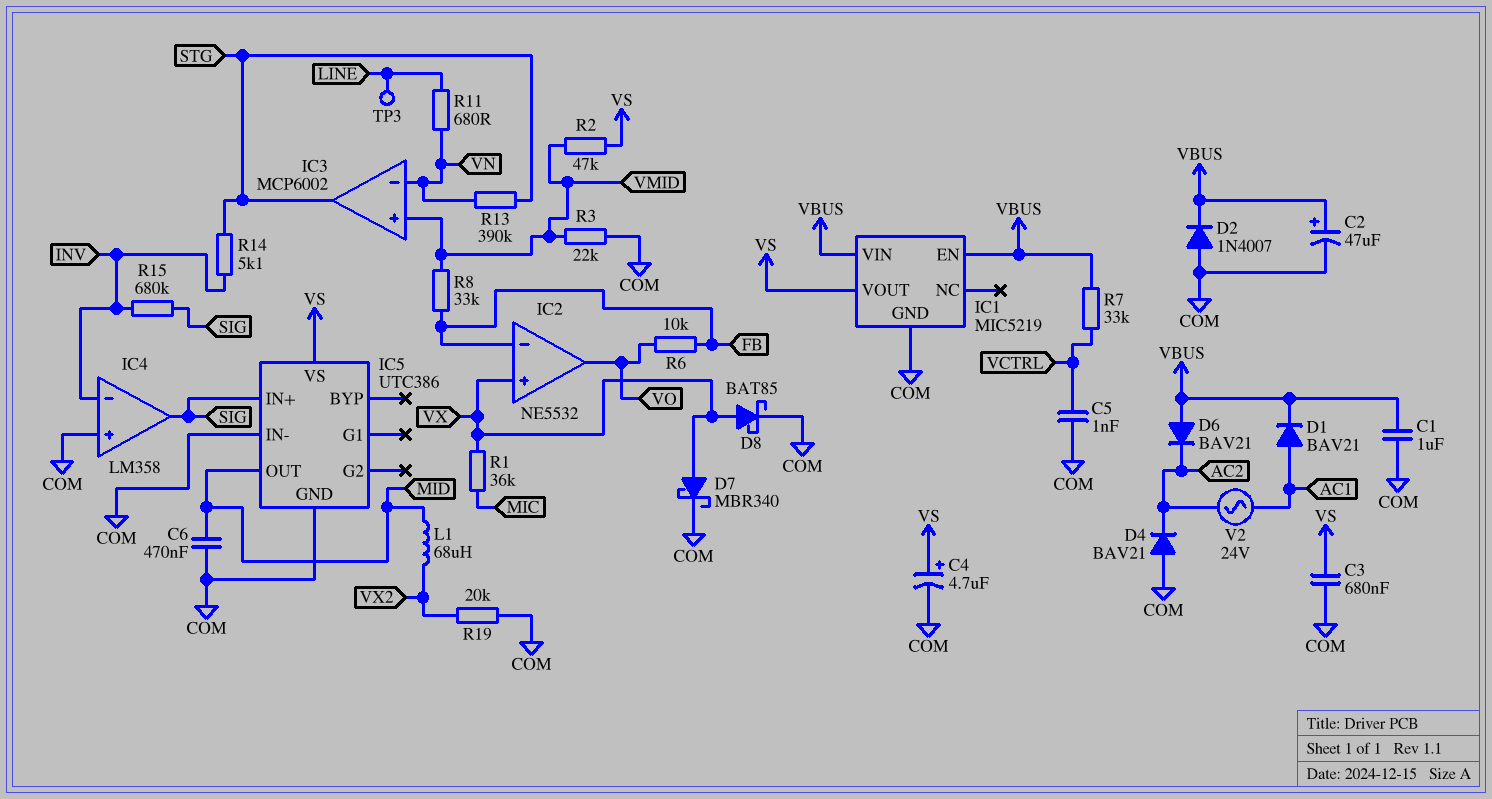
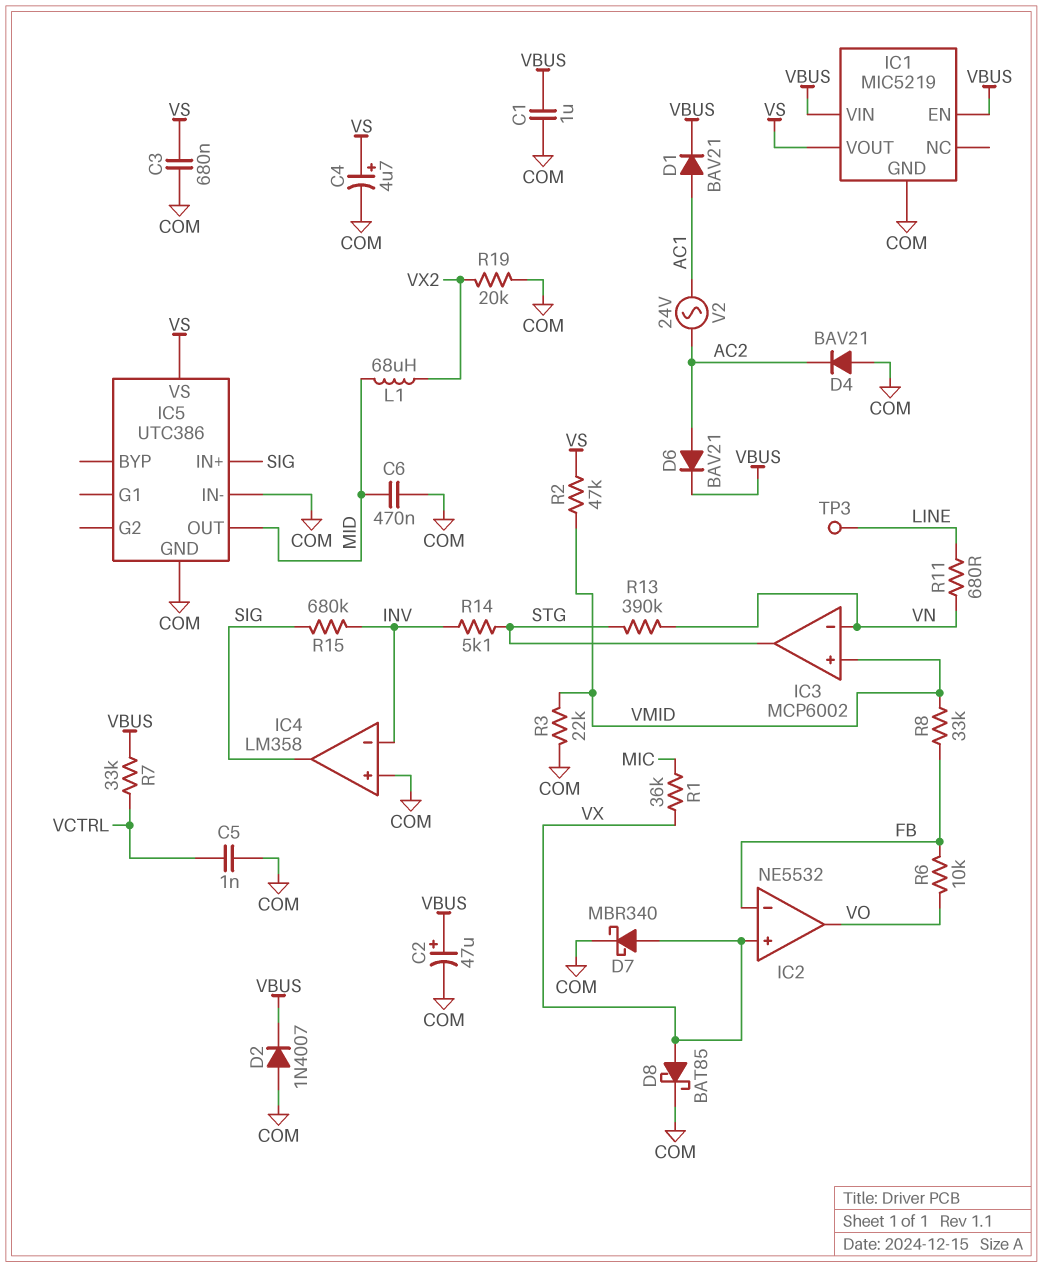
D6: diode BAV21 (A VBUS, K AC2) -> diode BAV21 (A AC2, K VBUS)

